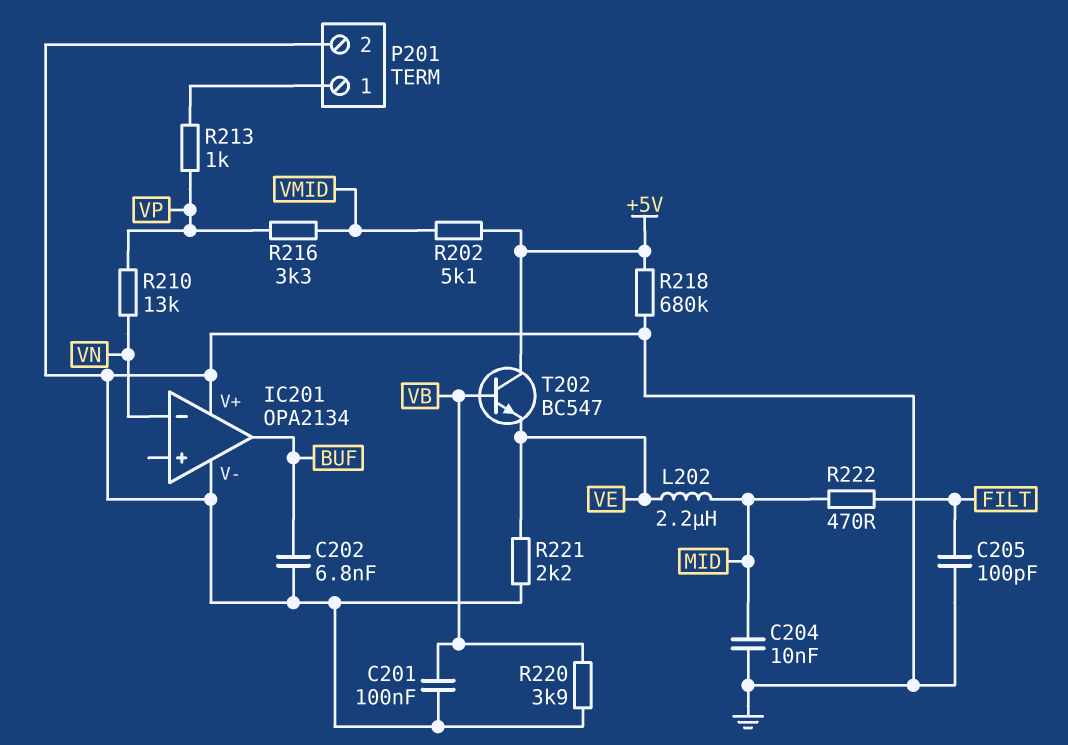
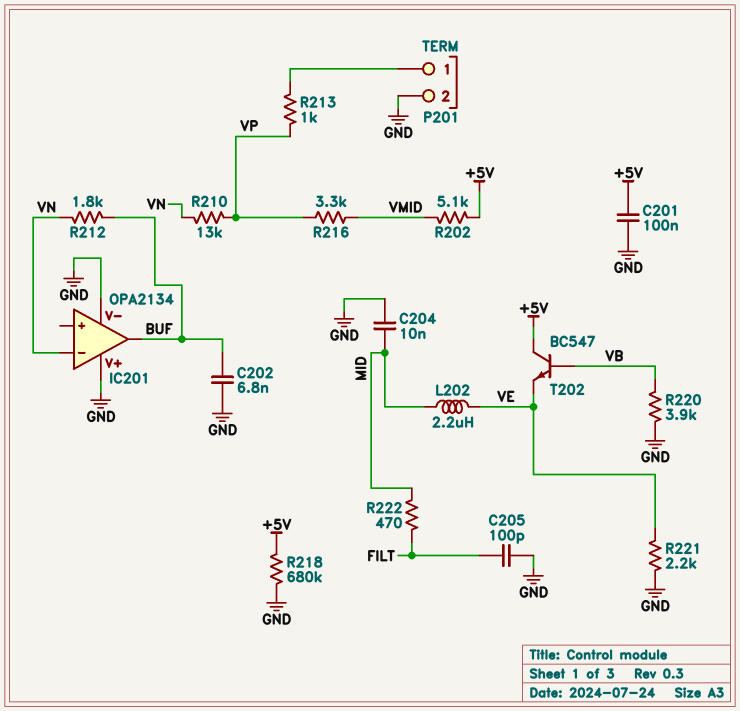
C201: 100nF (GND, VB) -> 100nF (+5V, GND)
R212: none -> 1.8k (BUF, VN)

